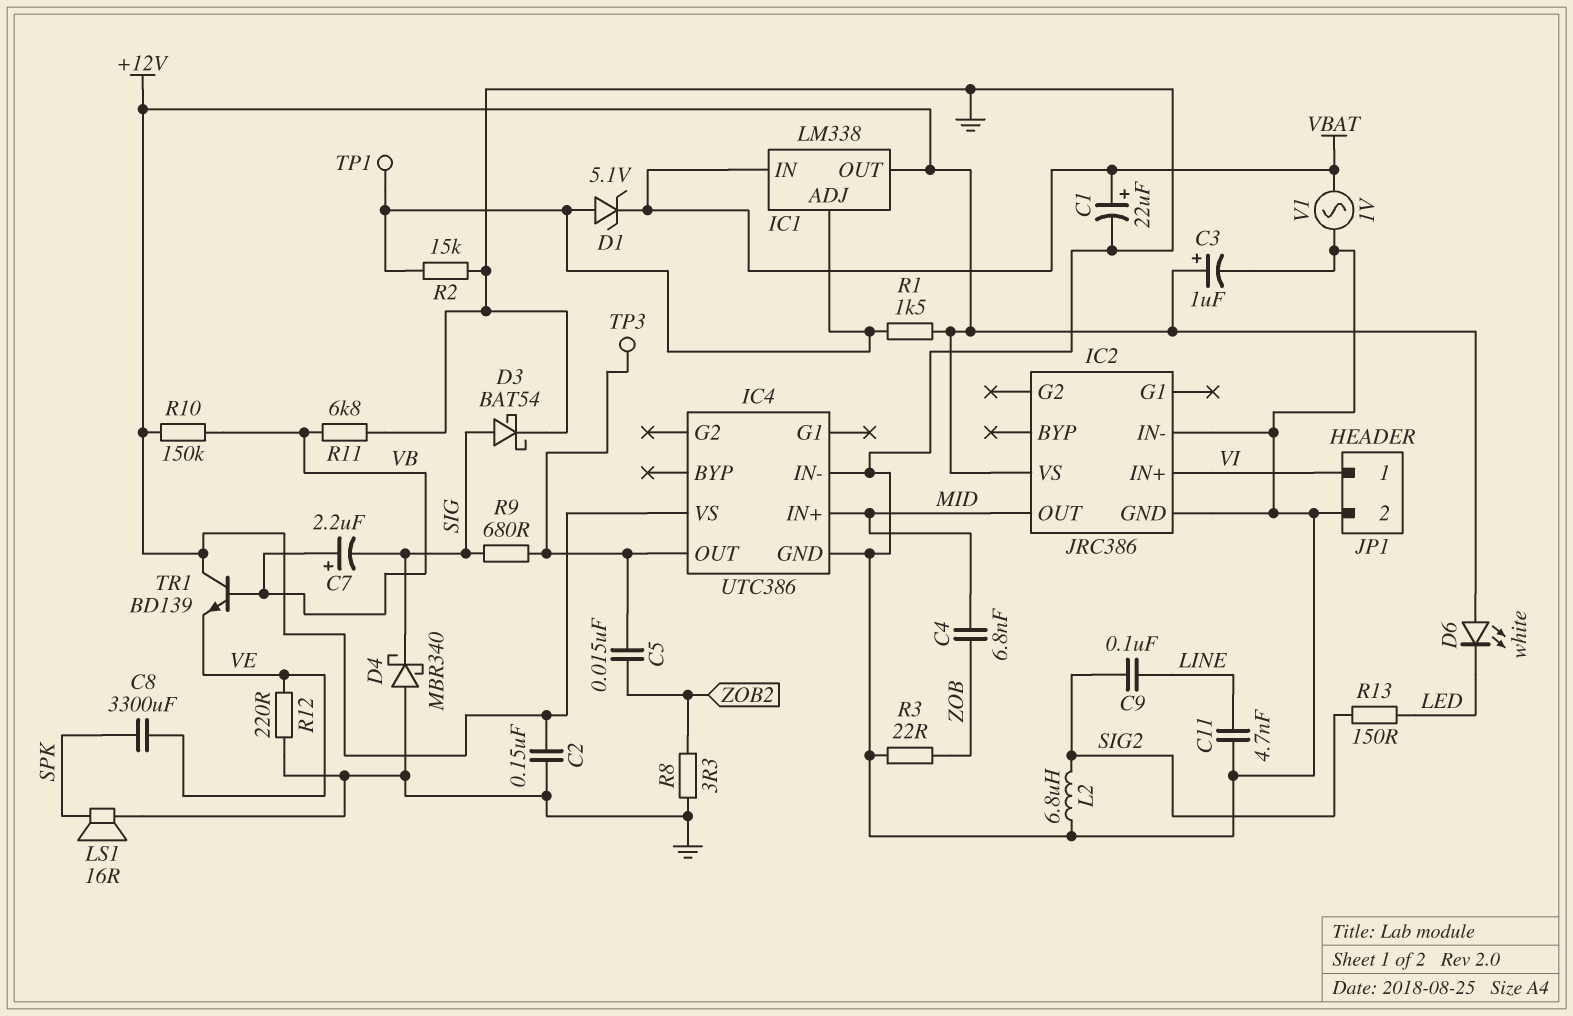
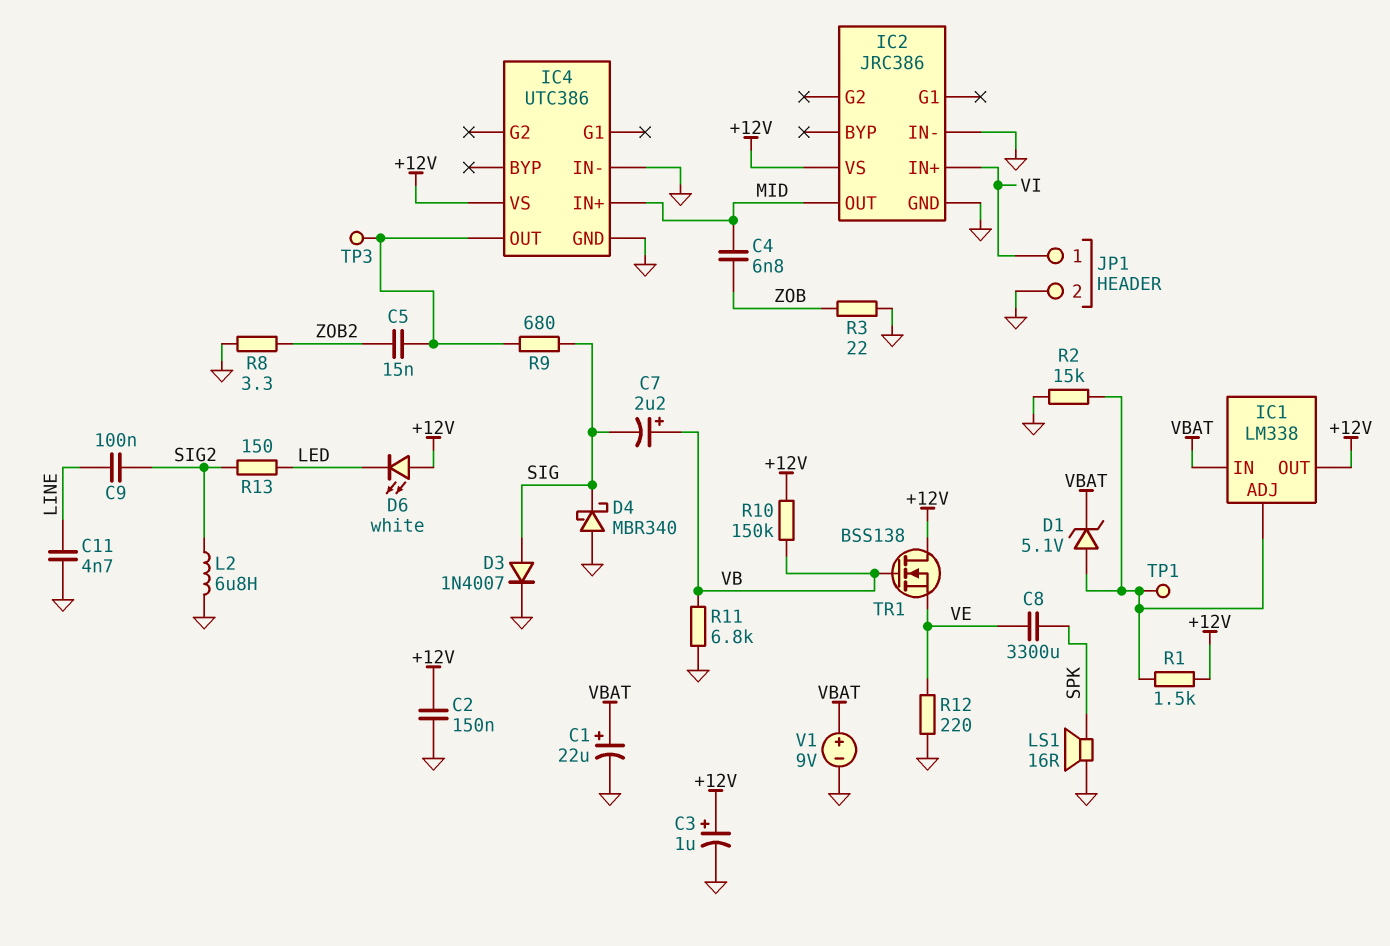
D3: schottky BAT54 (A SIG, K GND) -> diode 1N4007 (A SIG, K GND)
TR1: NPN BD139 (B VB, C +12V, E VE) -> NMOS BSS138 (G VB, D +12V, S VE)
V1: AC 1V (GND, VBAT) -> 9V (plus VBAT, minus GND)

